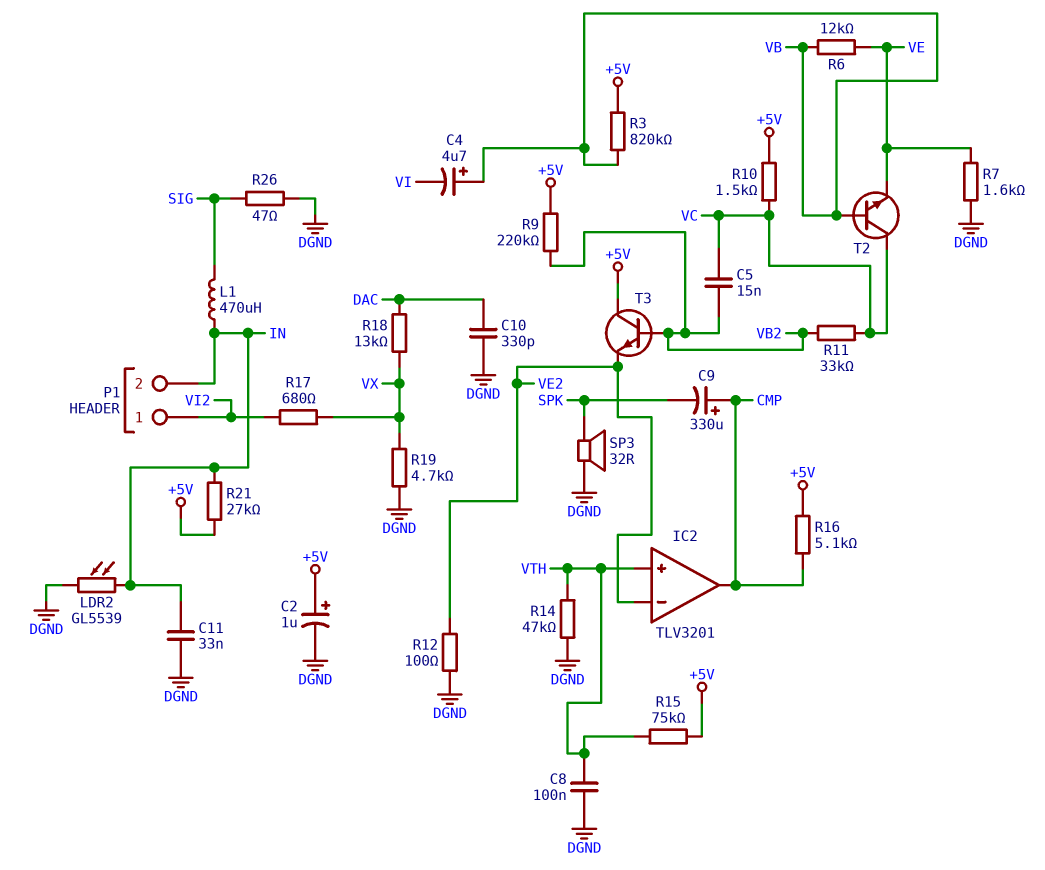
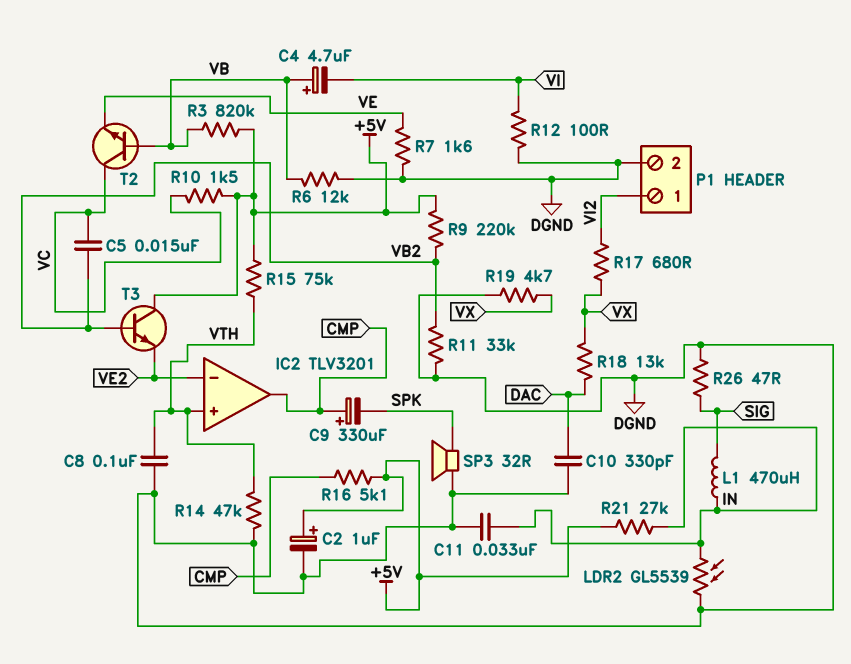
P1 pin 2: IN -> DGND
R6: 12k (VB, VE) -> 12k (DGND, VB)
R11: 33k (VB2, VC) -> 33k (DGND, VB2)
R12: 100 (DGND, VE2) -> 100 (DGND, VI)

